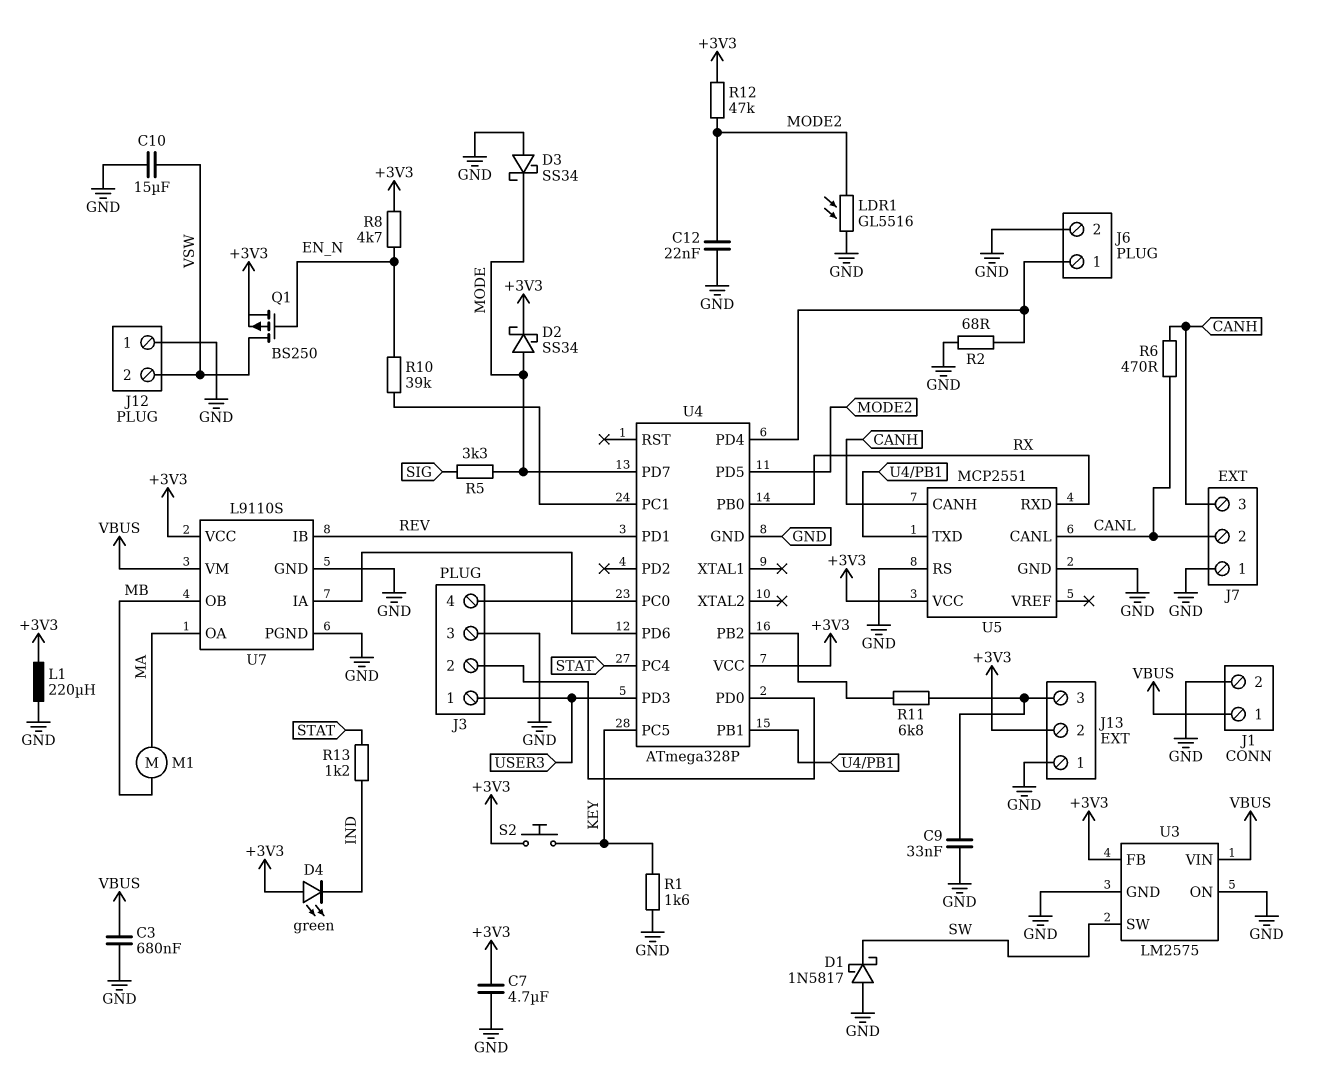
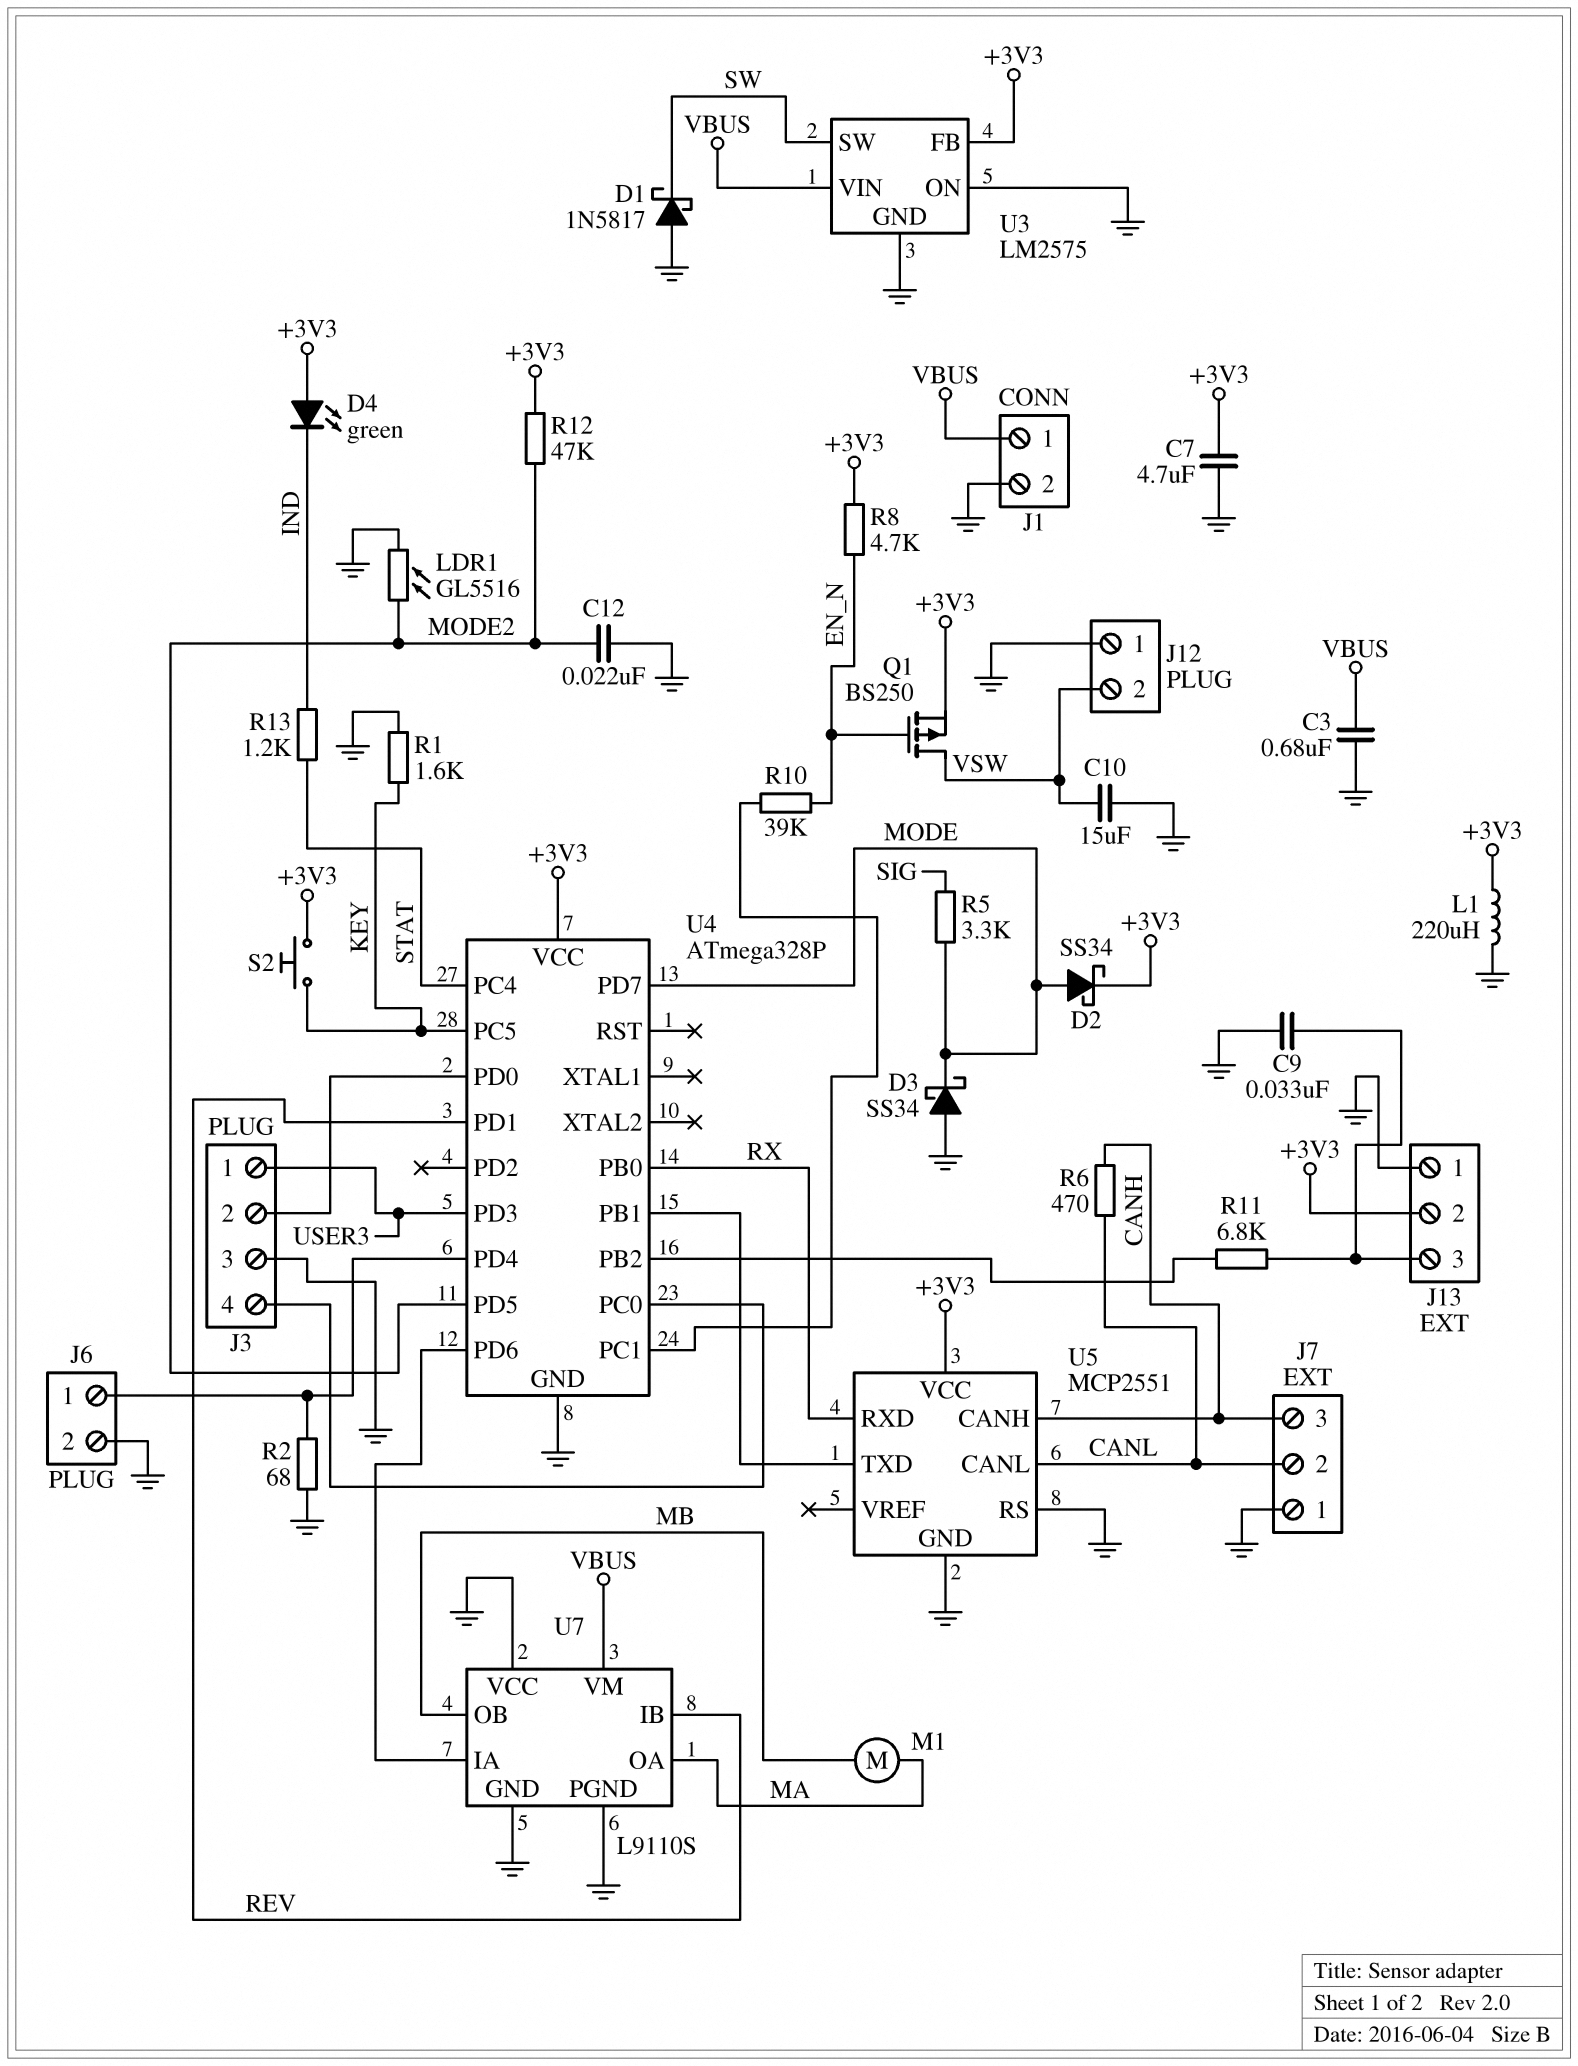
U7 pin VCC: +3V3 -> GND

